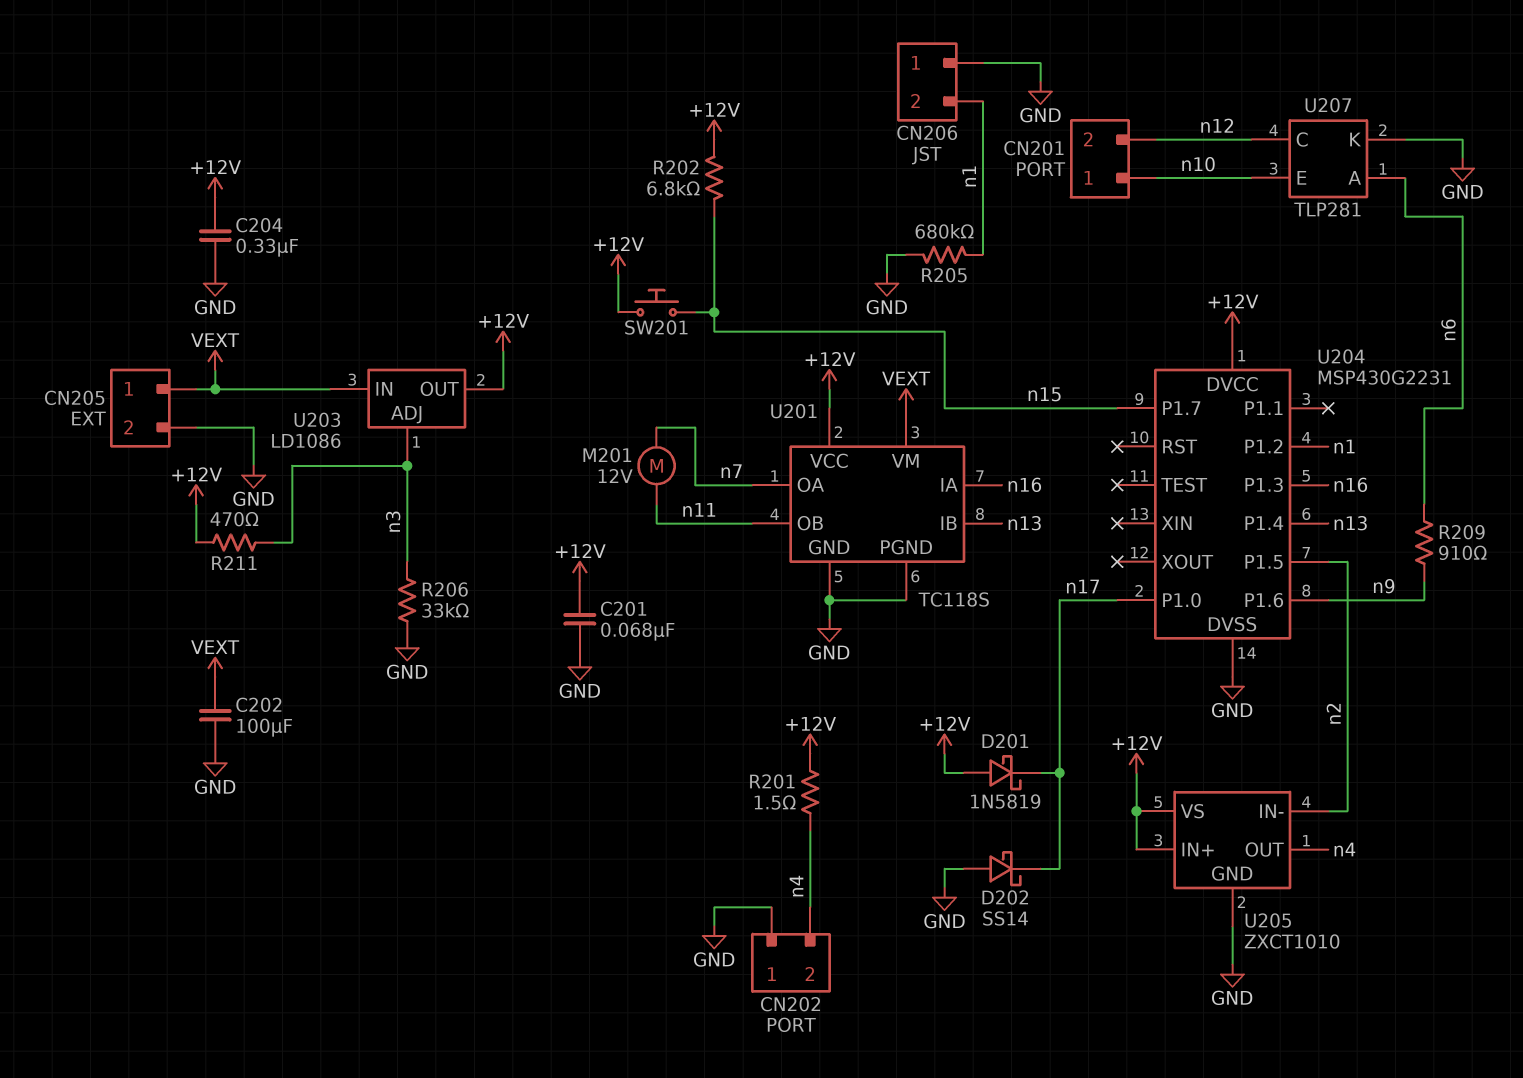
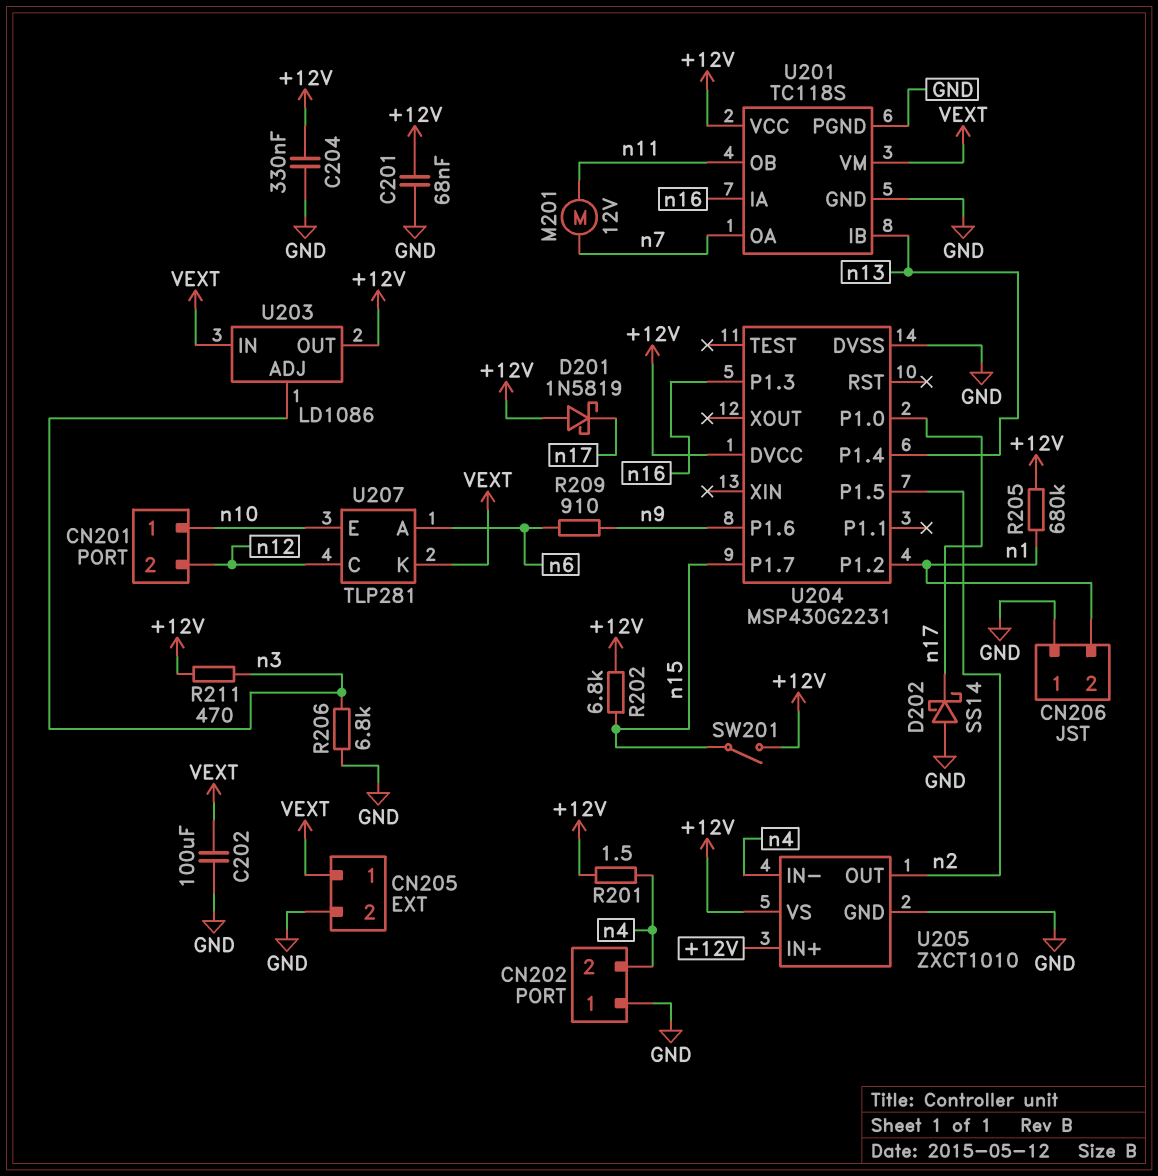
R205: 680k (GND, n1) -> 680k (+12V, n1)
R206: 33k (GND, n3) -> 6.8k (GND, n3)
SW201: button (+12V, n15) -> switch (+12V, n15)
U205 pin IN-: n2 -> n4
U205 pin OUT: n4 -> n2
U207 pin K: GND -> VEXT

